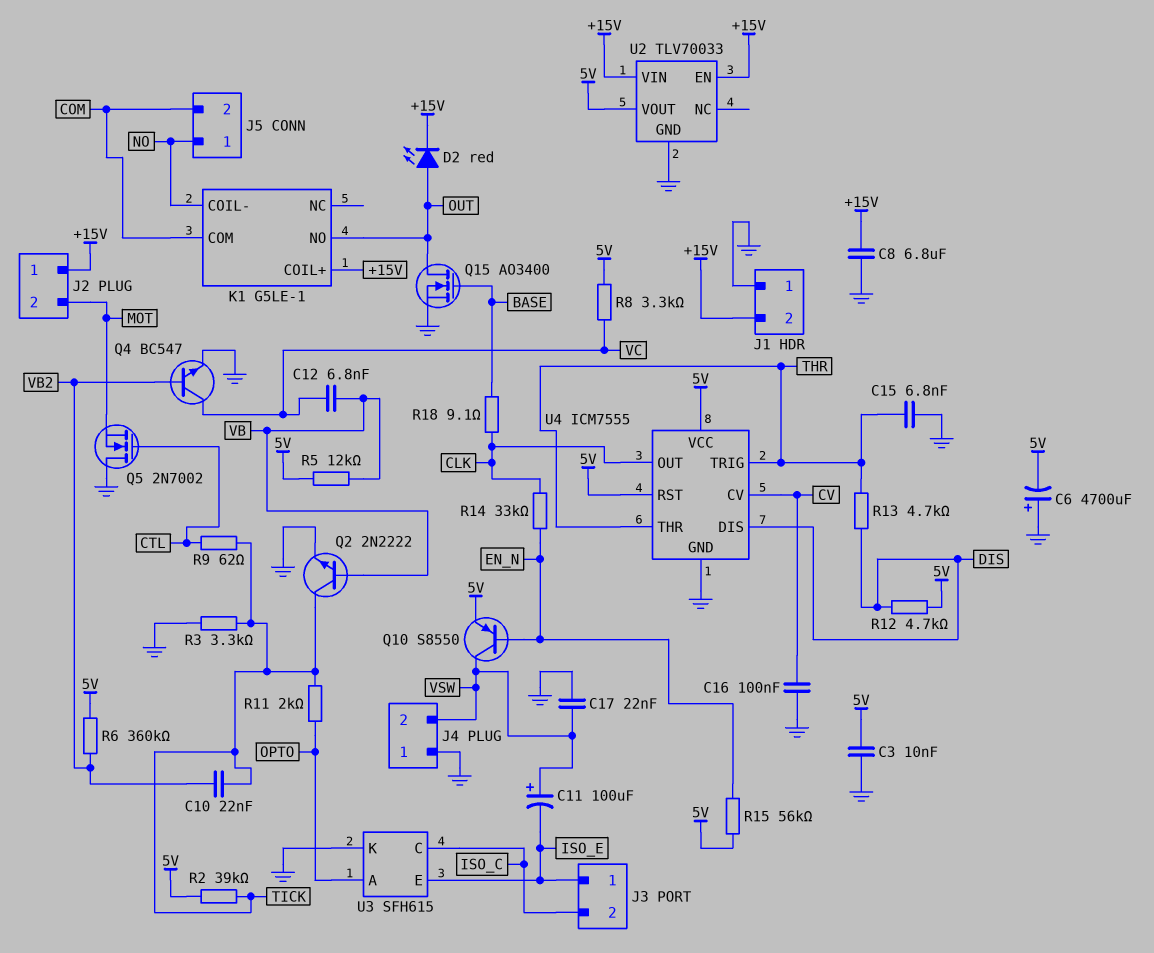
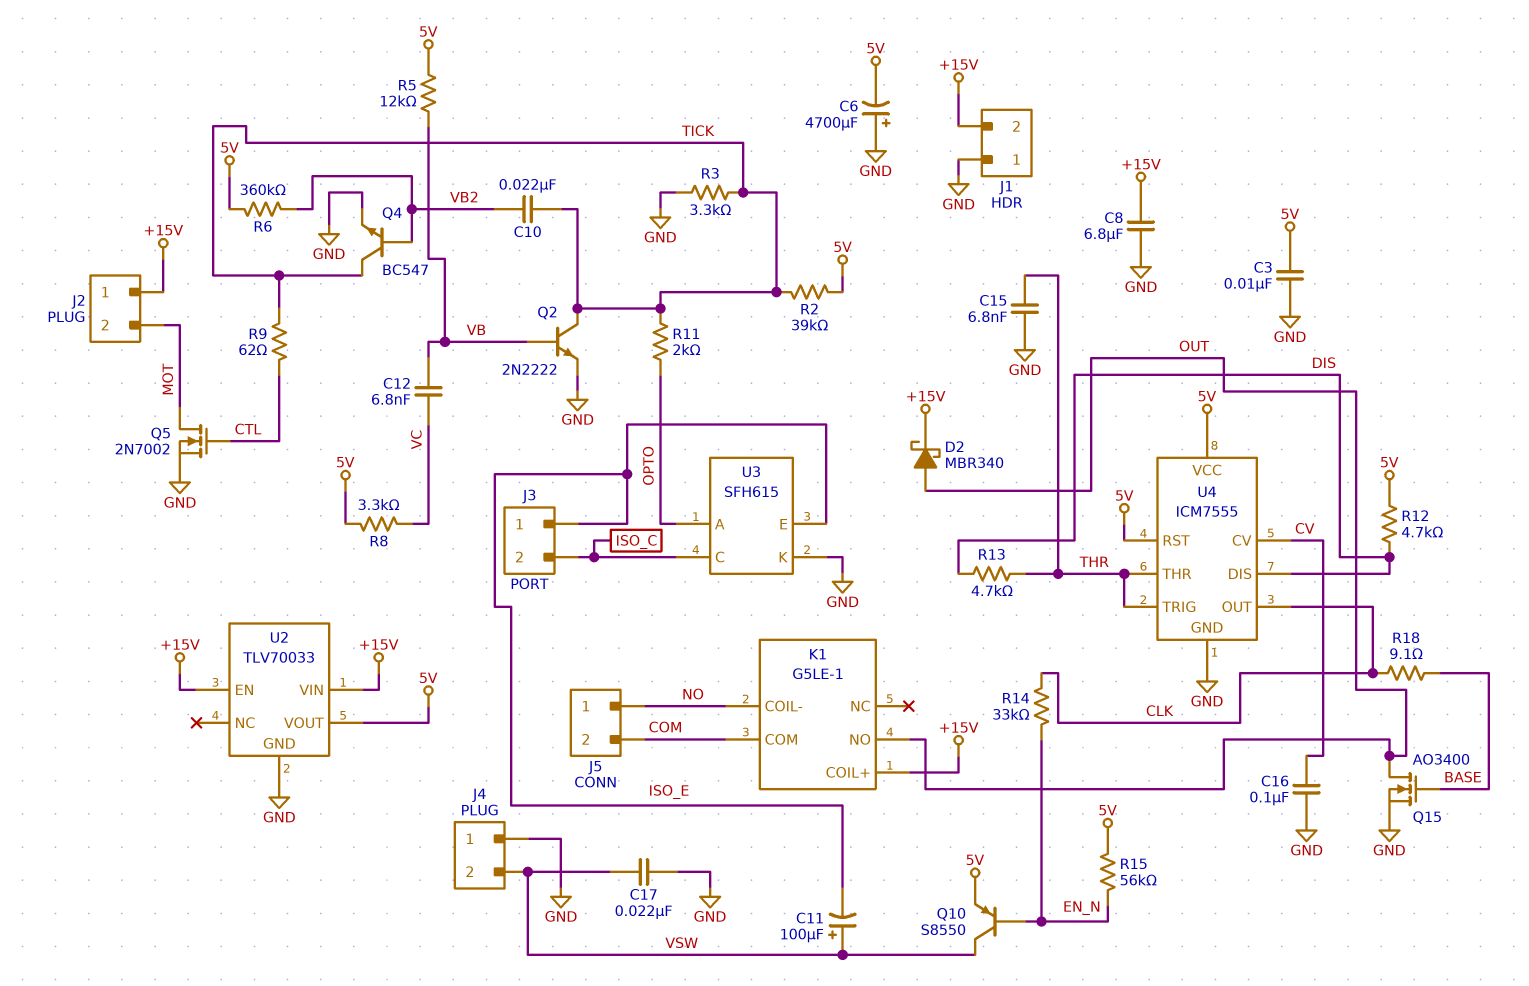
D2: LED red (A OUT, K +15V) -> schottky MBR340 (A OUT, K +15V)
Q4: NPN BC547 (B VB2, C VC, E GND) -> NPN BC547 (B VB2, C TICK, E GND)
Q5: NMOS 2N7002 (G CTL, D GND, S MOT) -> NMOS 2N7002 (G CTL, D MOT, S GND)

